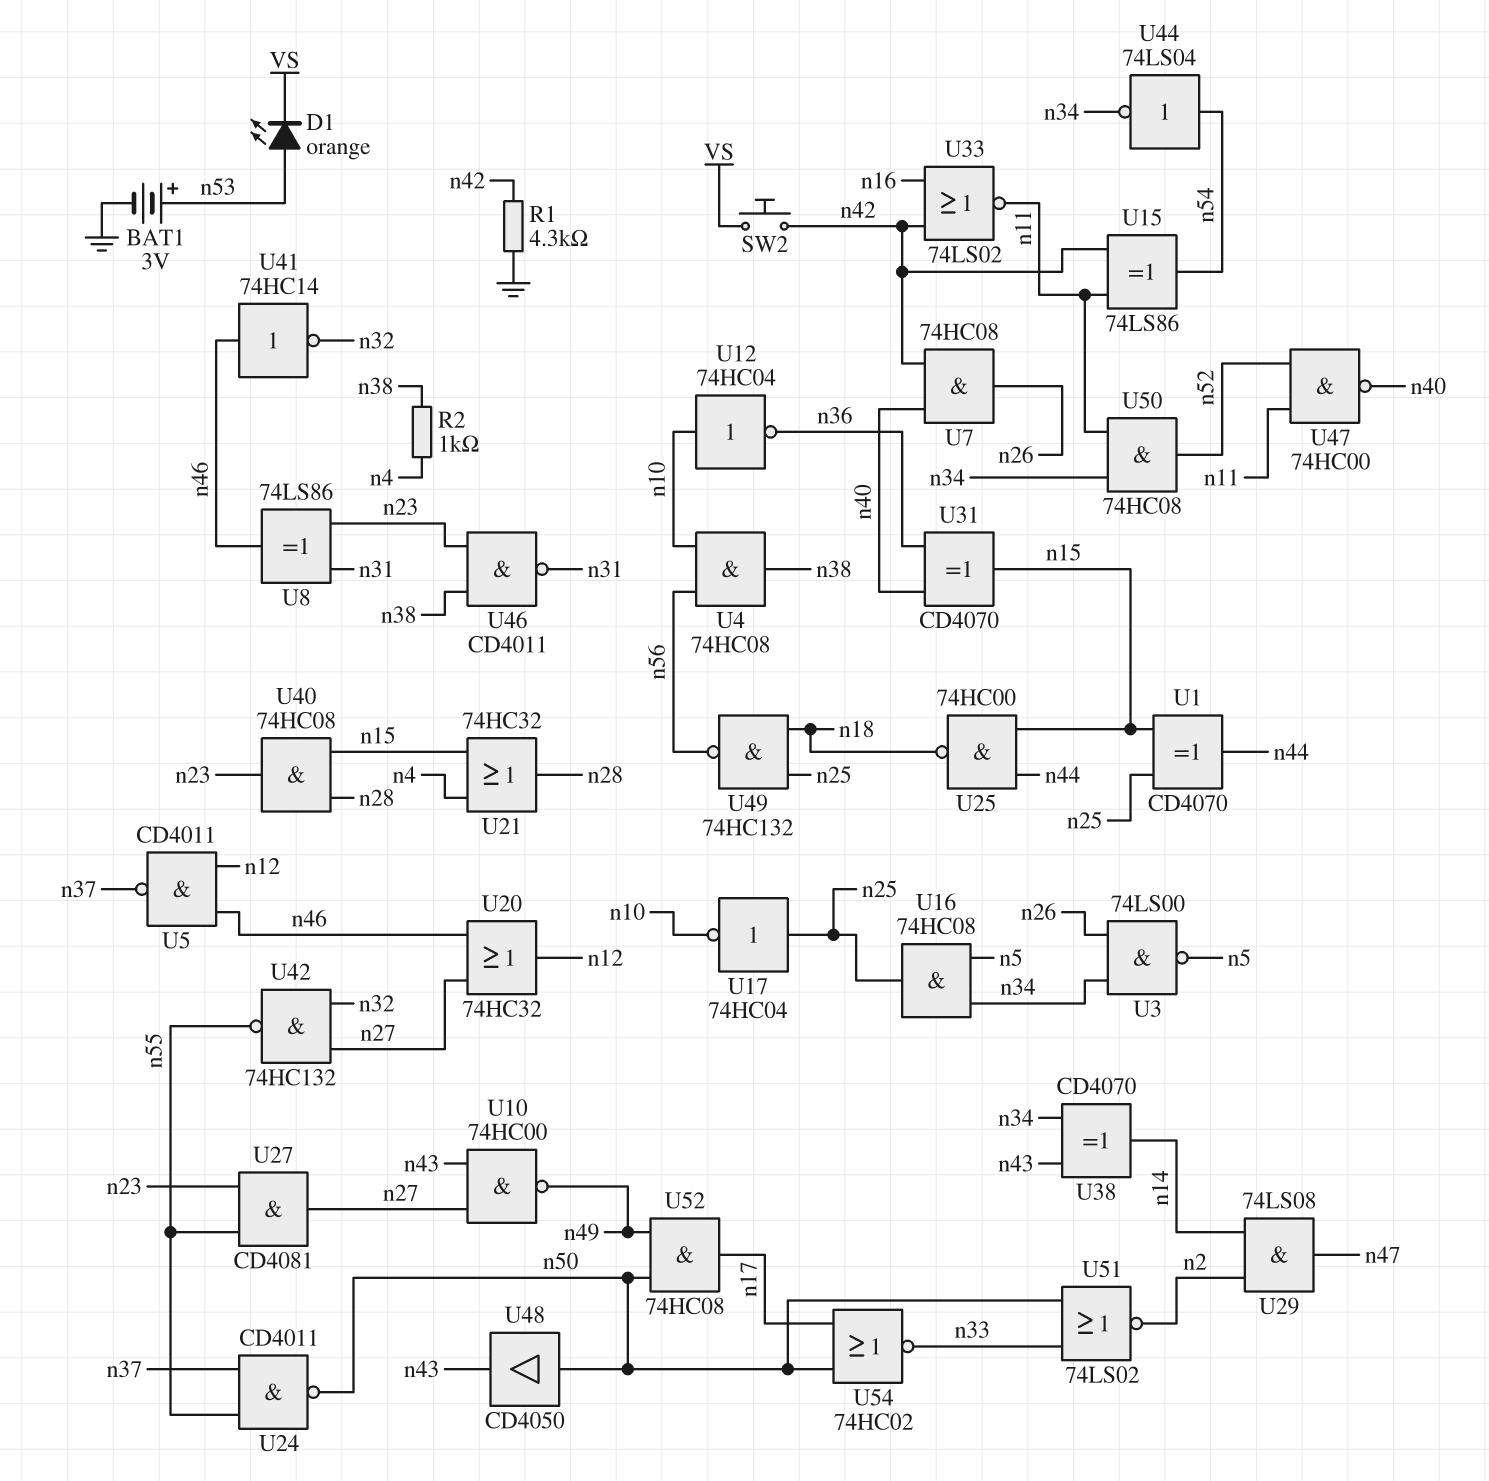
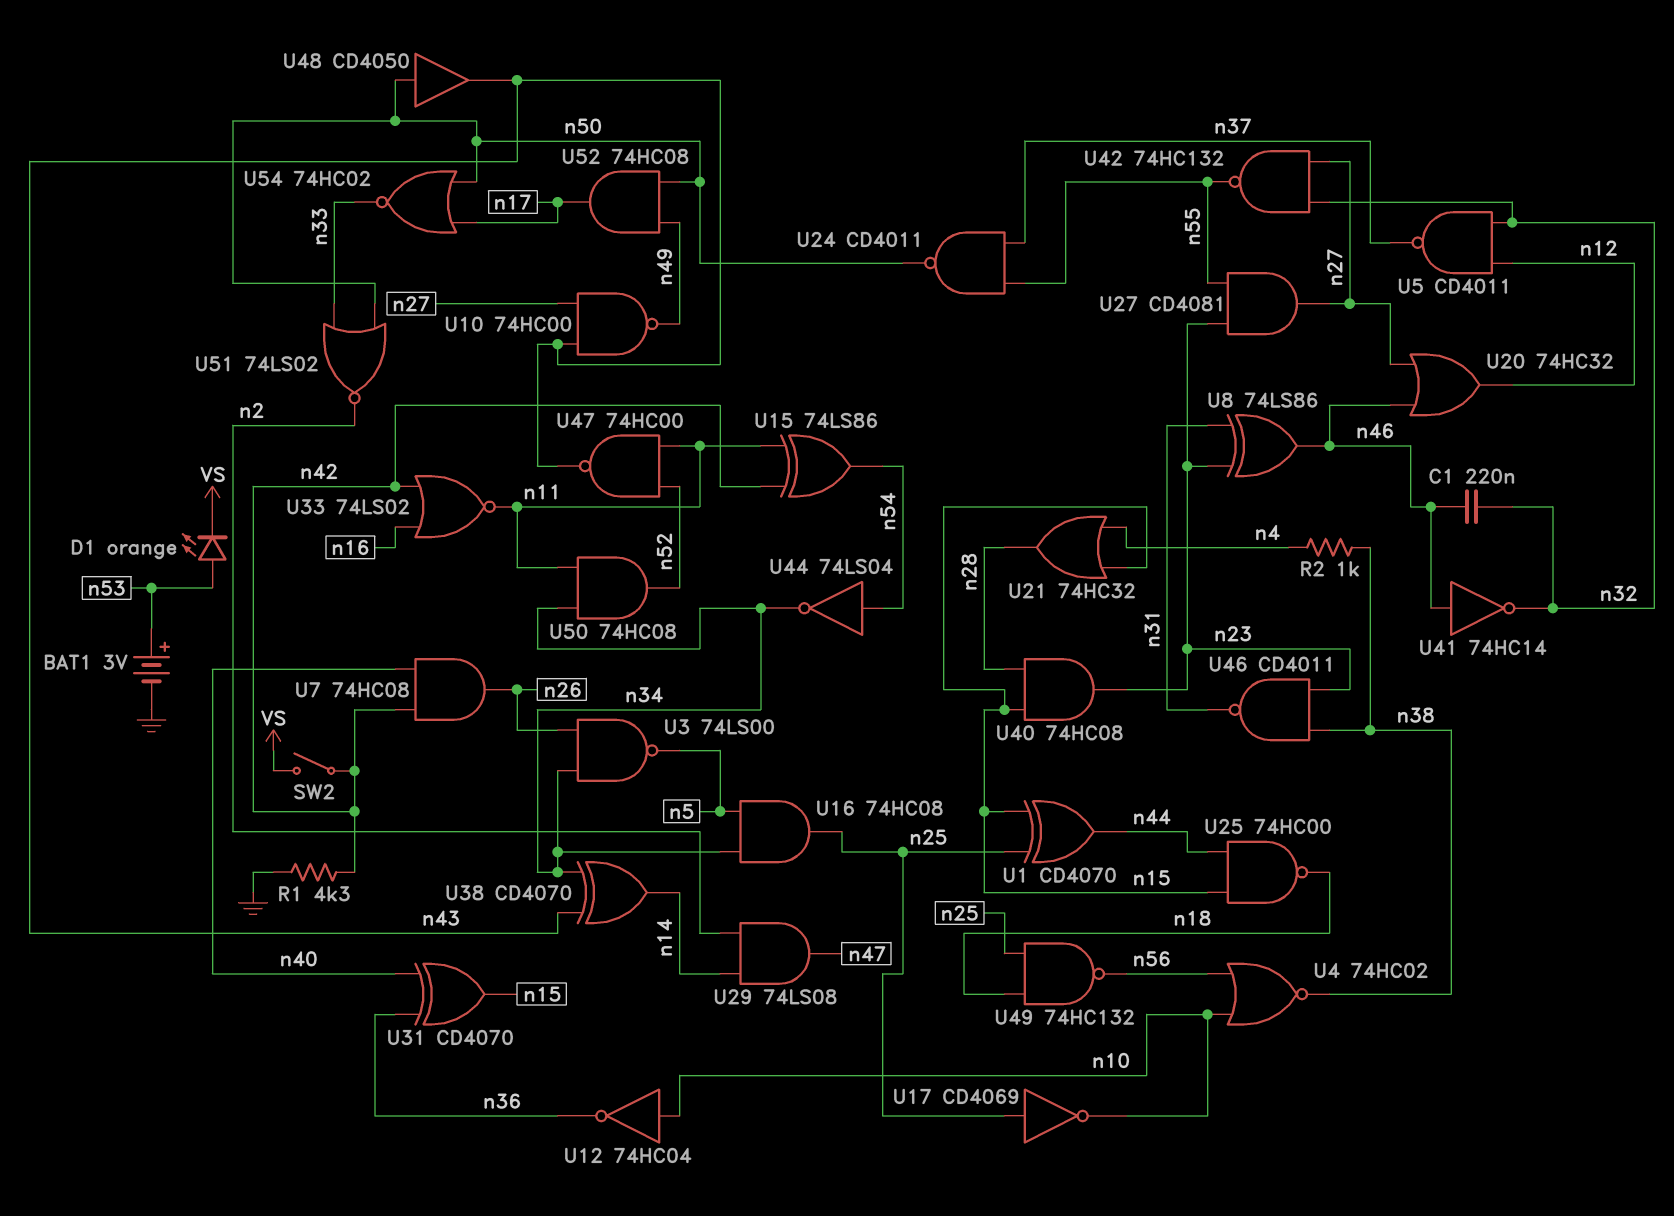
C1: none -> 220nF (n32, n46)
SW2: button (VS, n42) -> switch (VS, n42)
U4: AND 74HC08 (in n10, in n56, out n38) -> NOR 74HC02 (in n10, in n56, out n38)
U5: NAND CD4011 (in n12, in n46, out n37) -> NAND CD4011 (in n12, in n32, out n37)
U17: NOT 74HC04 (in n25, out n10) -> NOT CD4069 (in n25, out n10)
U47: NAND 74HC00 (in n11, in n52, out n40) -> NAND 74HC00 (in n11, in n52, out n43)

